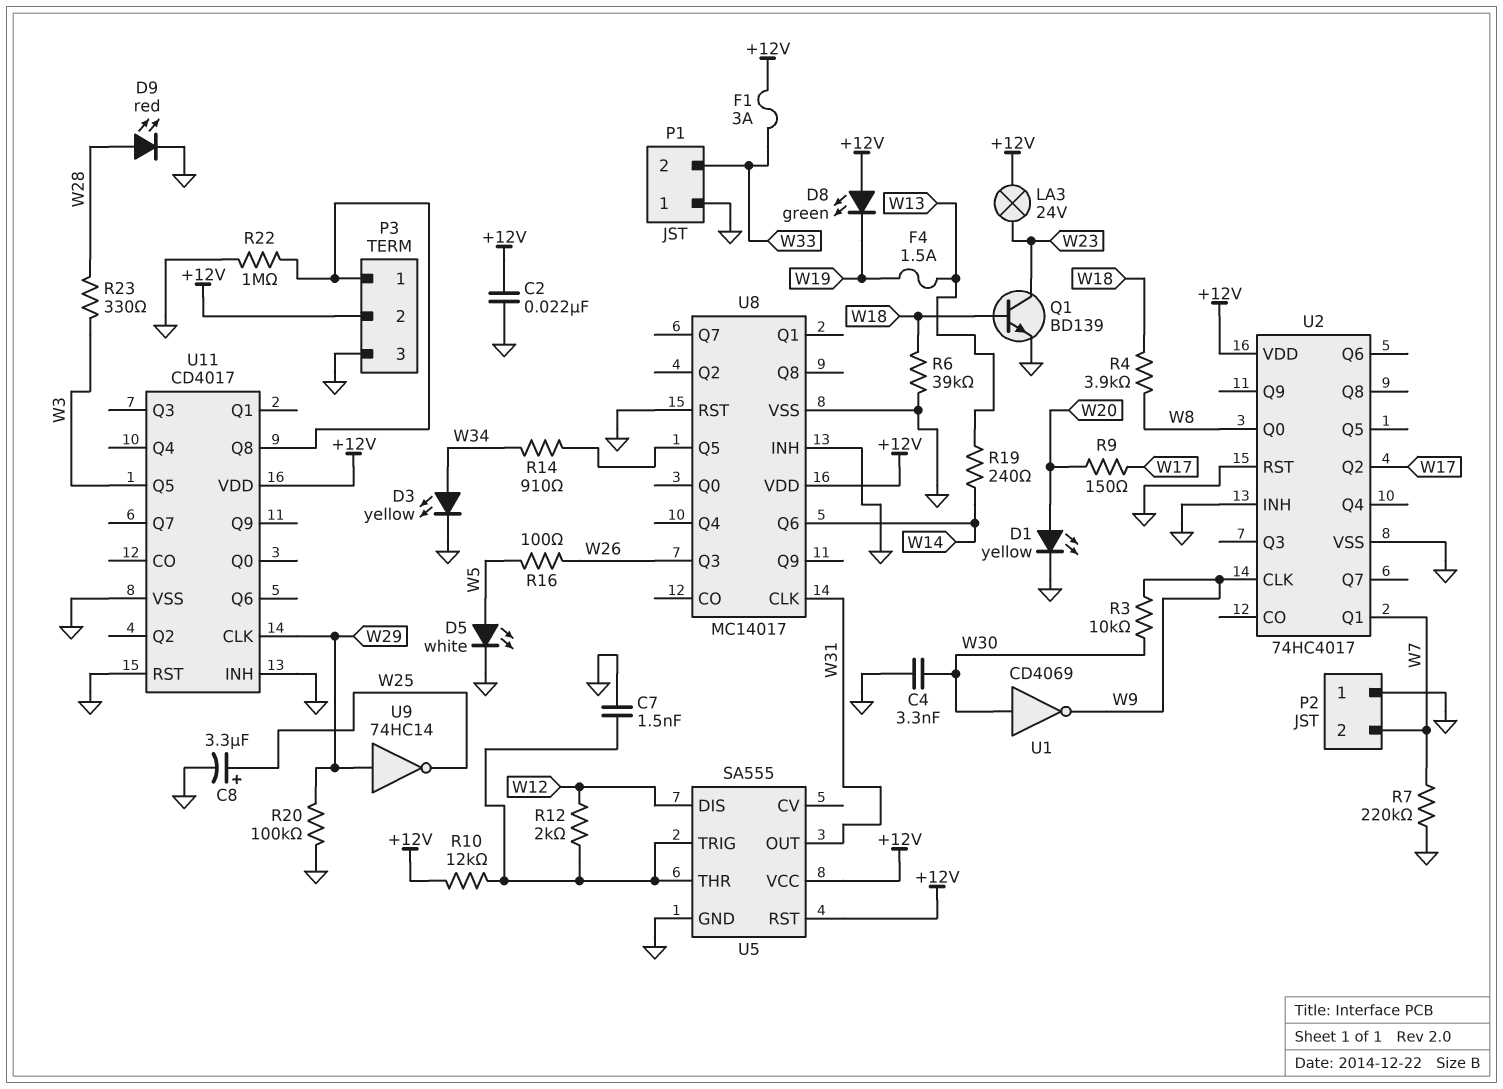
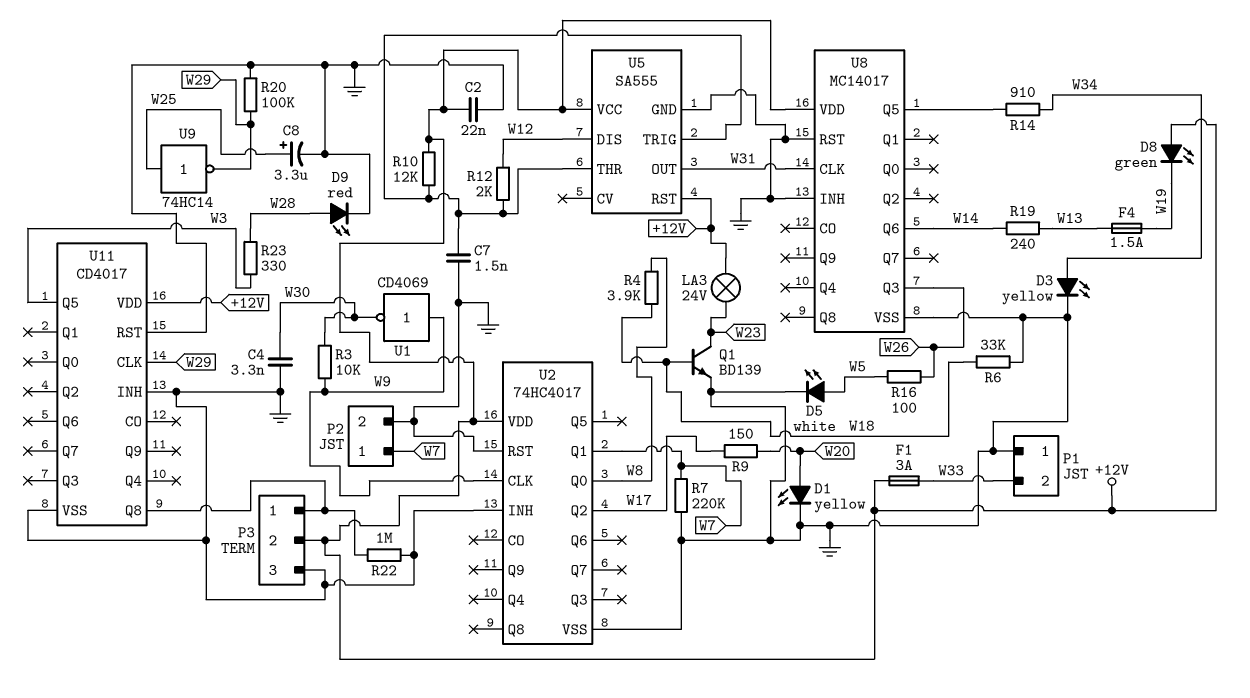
P2 pin 1: GND -> W7
P2 pin 2: W7 -> GND
R6: 39k (GND, W18) -> 33k (GND, W18)
U1: NOT CD4069 (in W30, out W9) -> NOT CD4069 (in W9, out W30)
U9: NOT 74HC14 (in W29, out W25) -> NOT 74HC14 (in W25, out W29)

